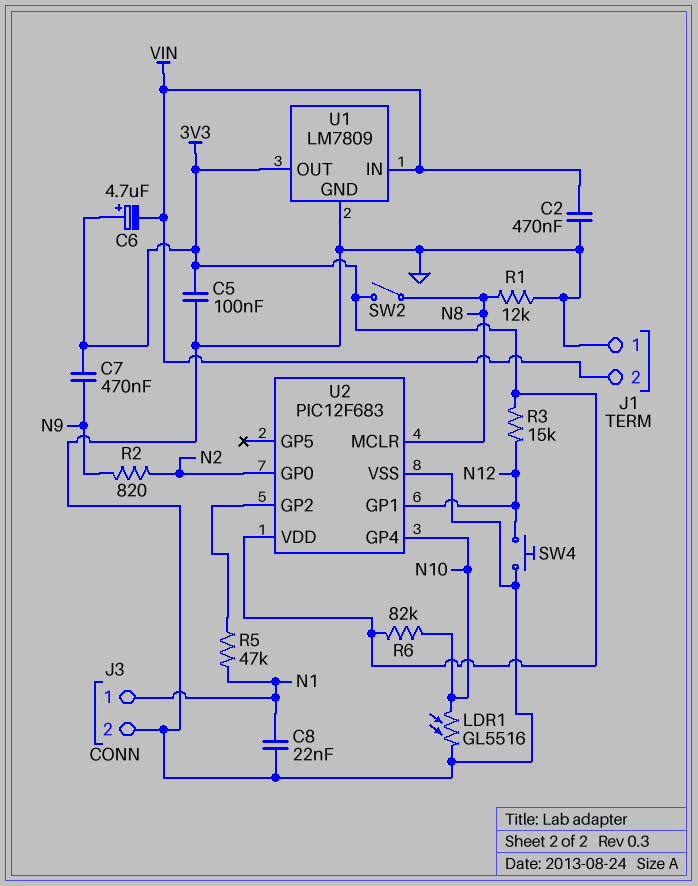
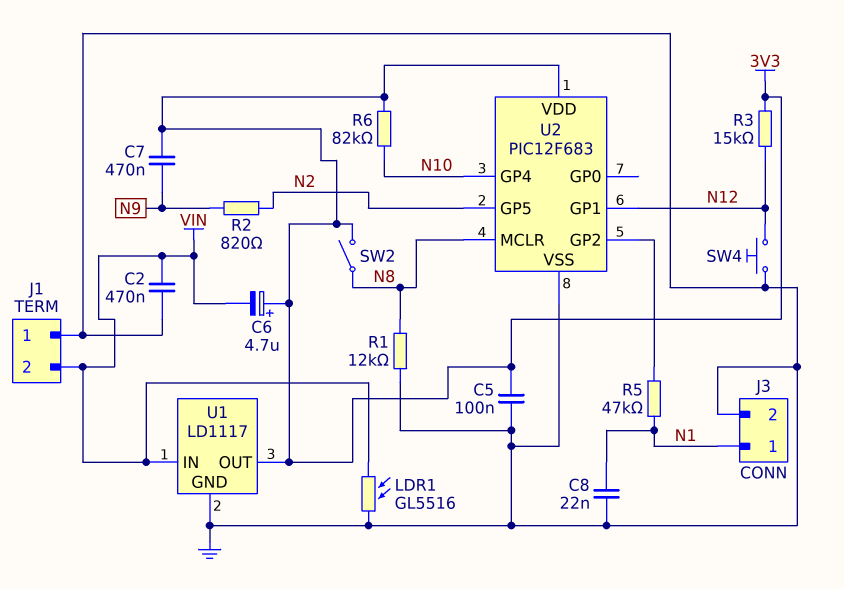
LDR1: GL5516 (GND, N10) -> GL5516 (GND, VIN)
U1: LM7809 -> LD1117
U2 pin GP0: N2 -> none
U2 pin GP5: none -> N2

